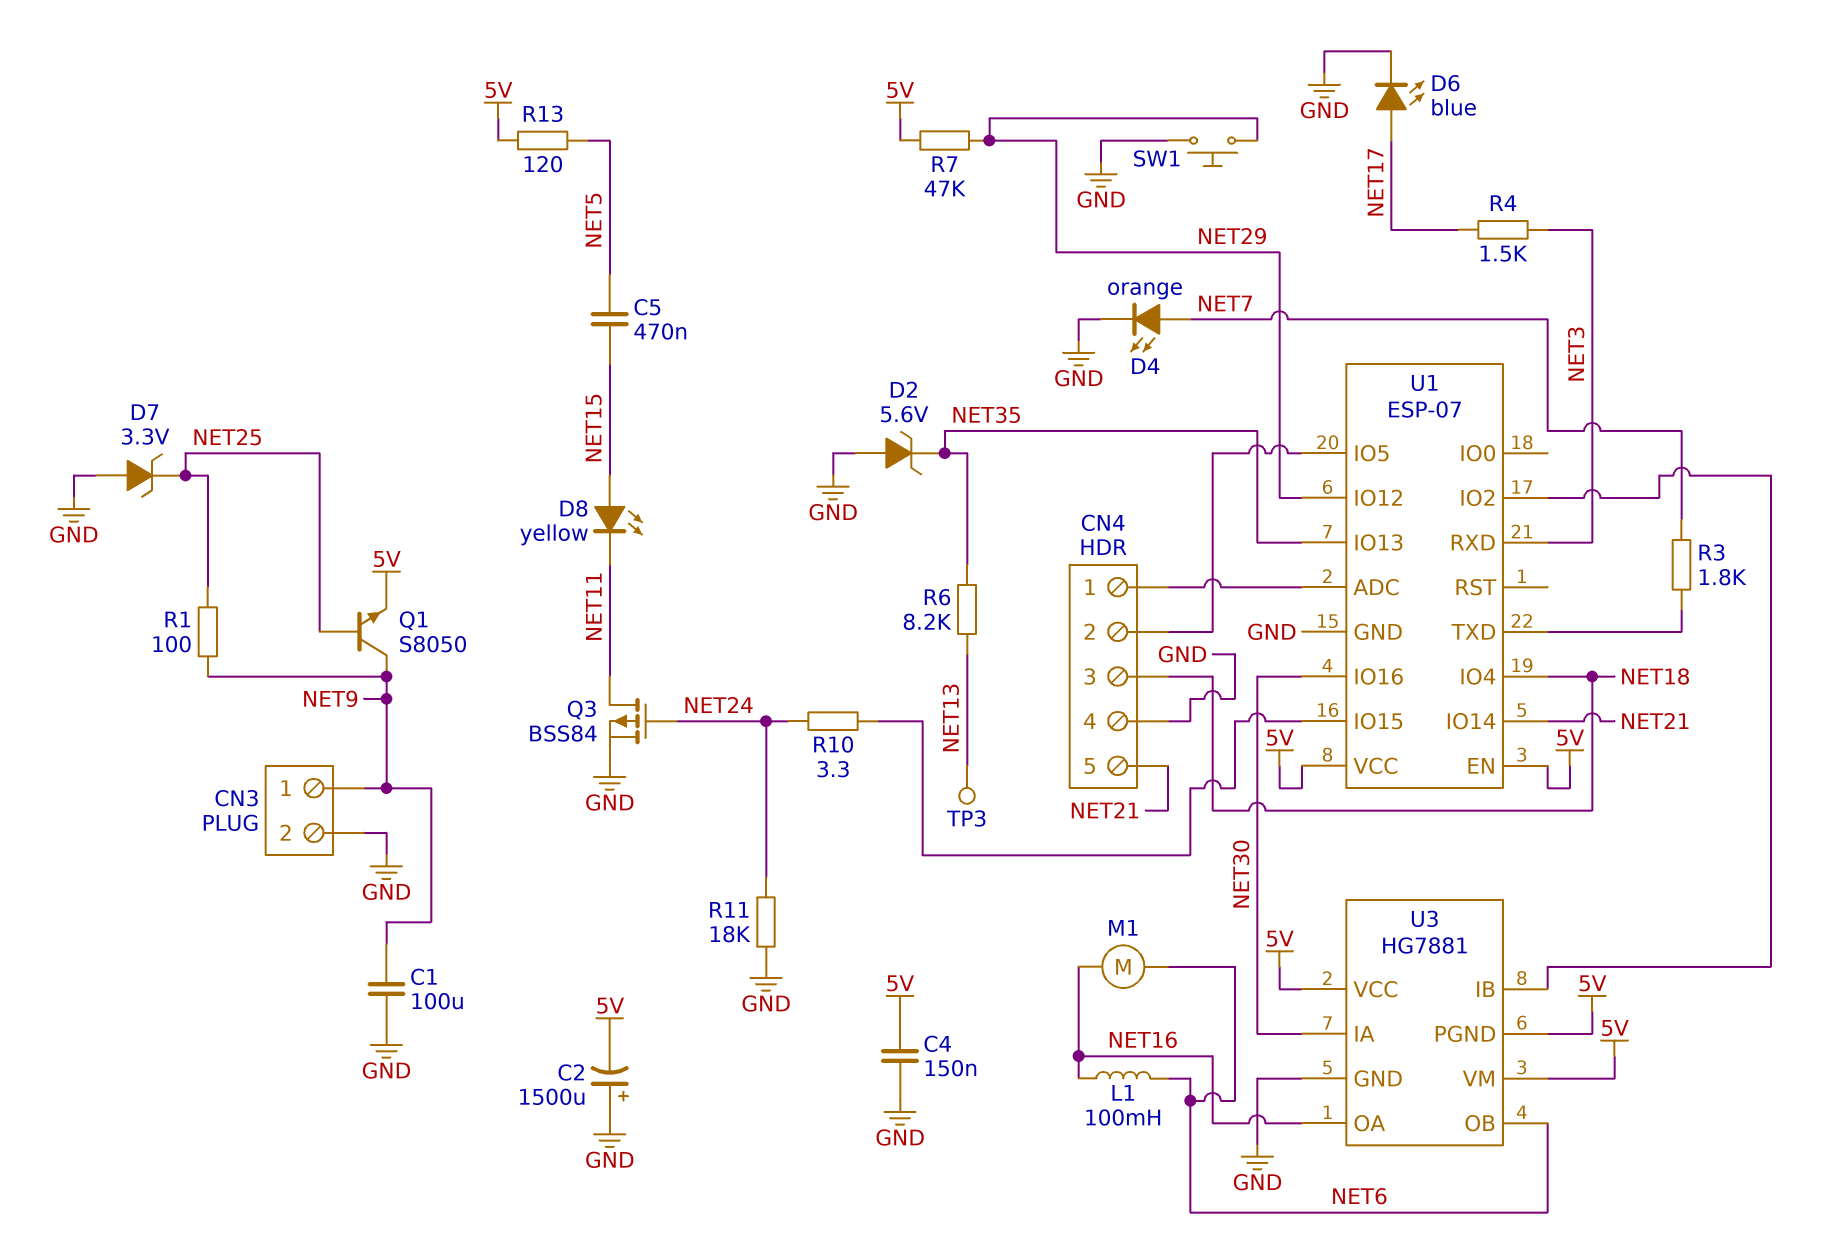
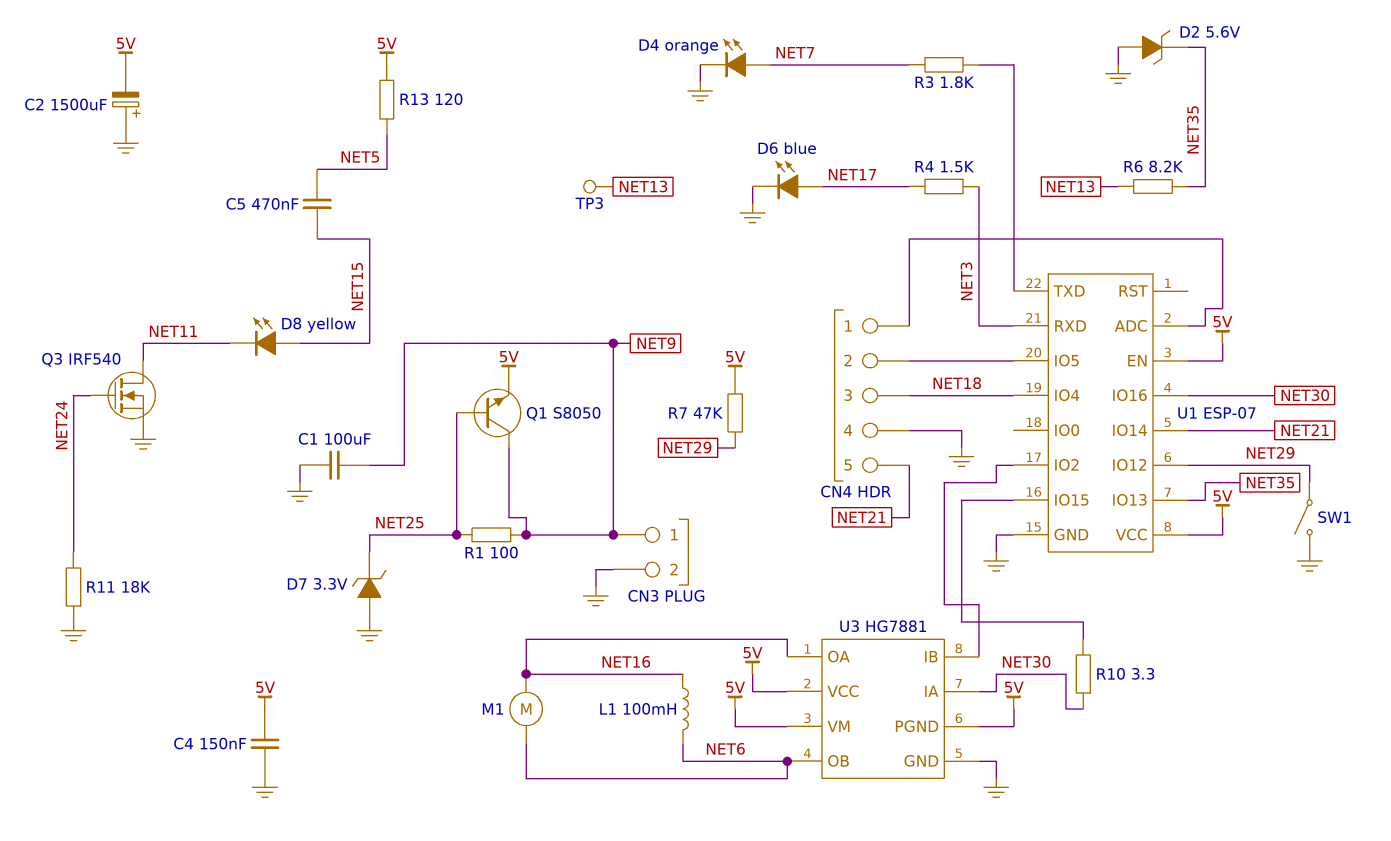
Q3: PMOS BSS84 (G NET24, D NET11, S GND) -> NMOS IRF540 (G NET24, D NET11, S GND)
R10: 3.3 (NET24, U1/IO15) -> 3.3 (NET30, U1/IO15)
SW1: button (GND, NET29) -> switch (GND, NET29)

